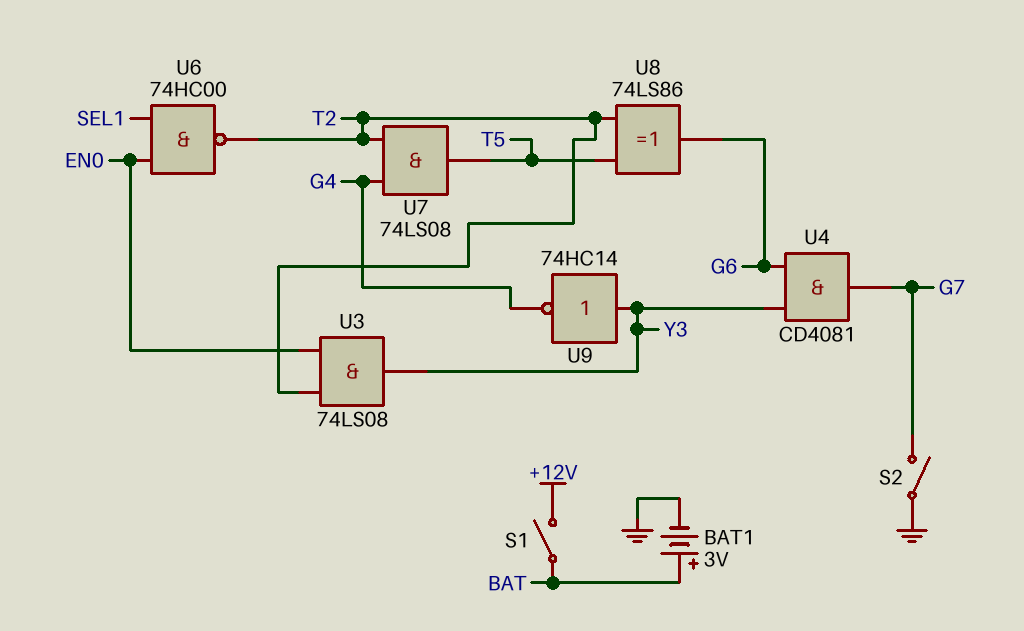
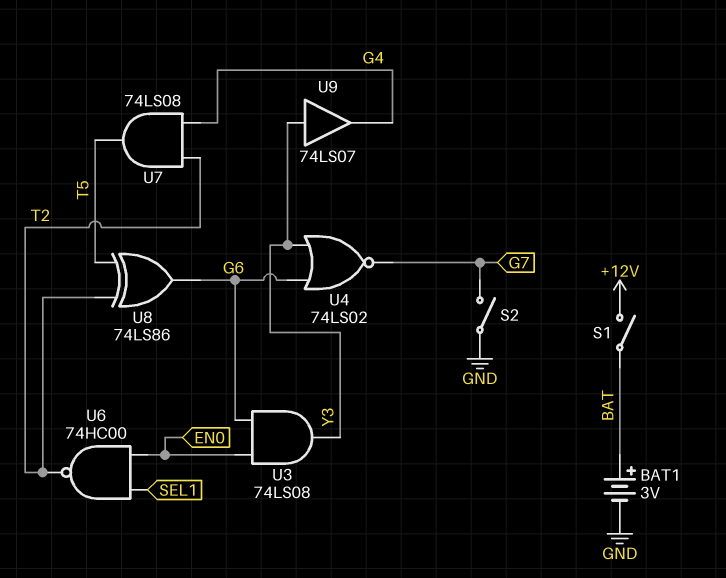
U3: AND 74LS08 (in EN0, in T2, out Y3) -> AND 74LS08 (in EN0, in G6, out Y3)
U4: AND CD4081 (in G6, in Y3, out G7) -> NOR 74LS02 (in G6, in Y3, out G7)
U9: NOT 74HC14 (in Y3, out G4) -> buffer 74LS07 (in Y3, out G4)

